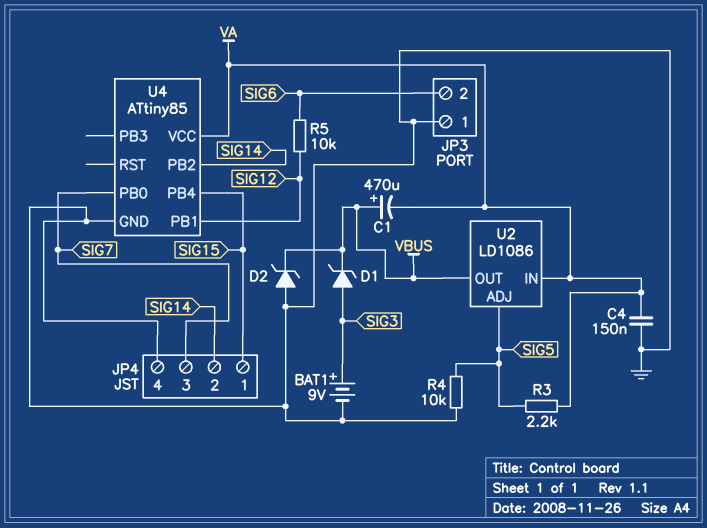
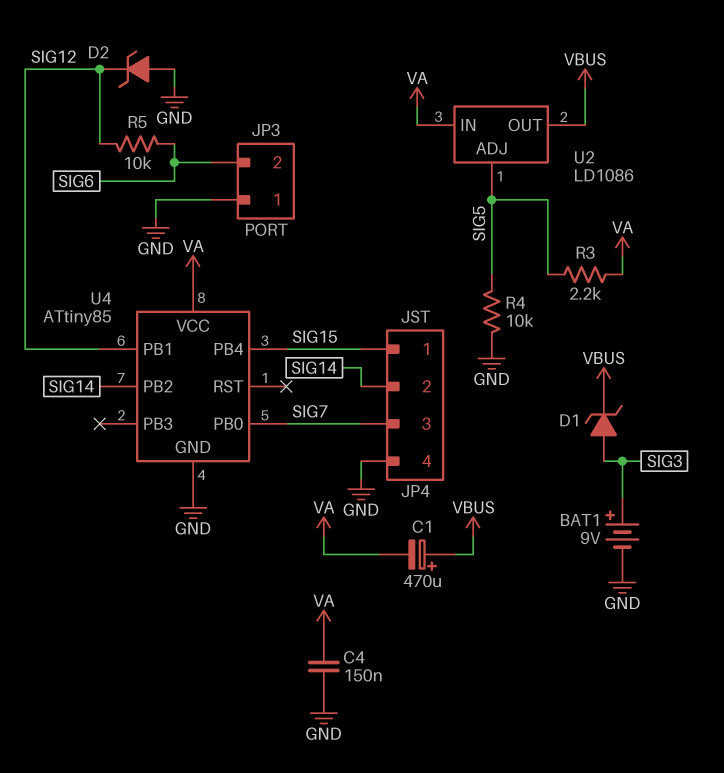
D2: zener (A GND, K VBUS) -> zener (A GND, K SIG12)

